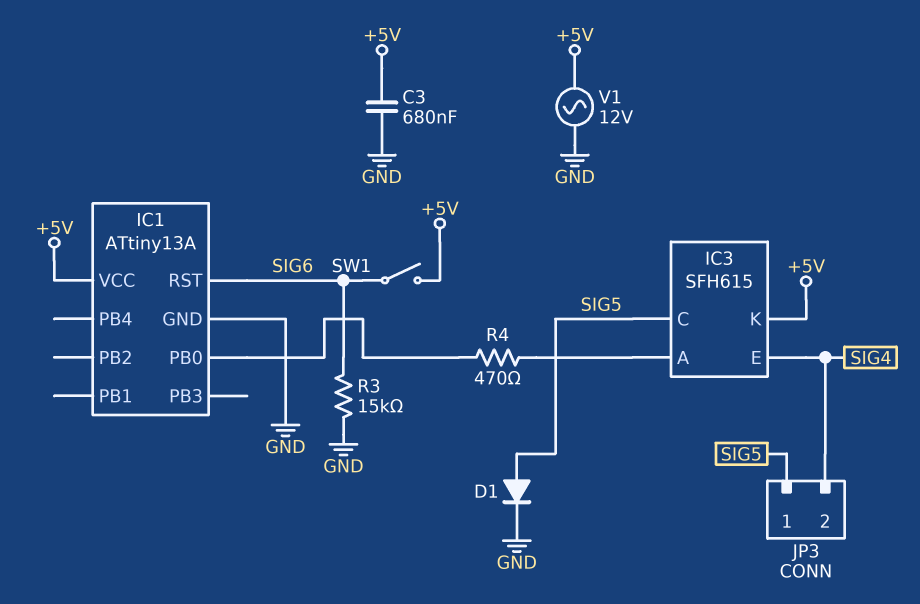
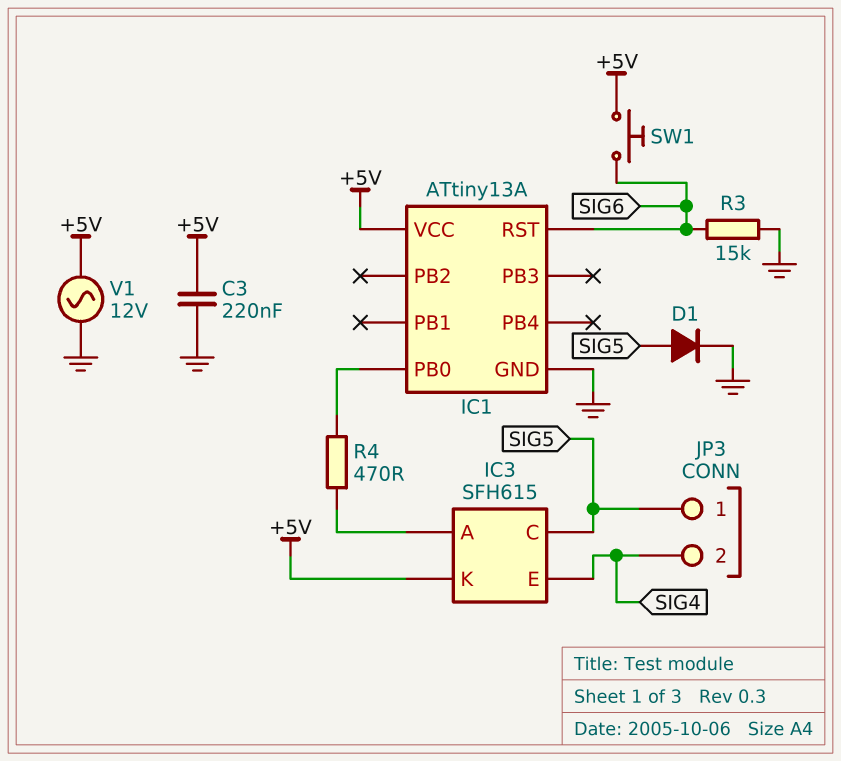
C3: 680nF (+5V, GND) -> 220nF (+5V, GND)
SW1: switch (+5V, SIG6) -> button (+5V, SIG6)

